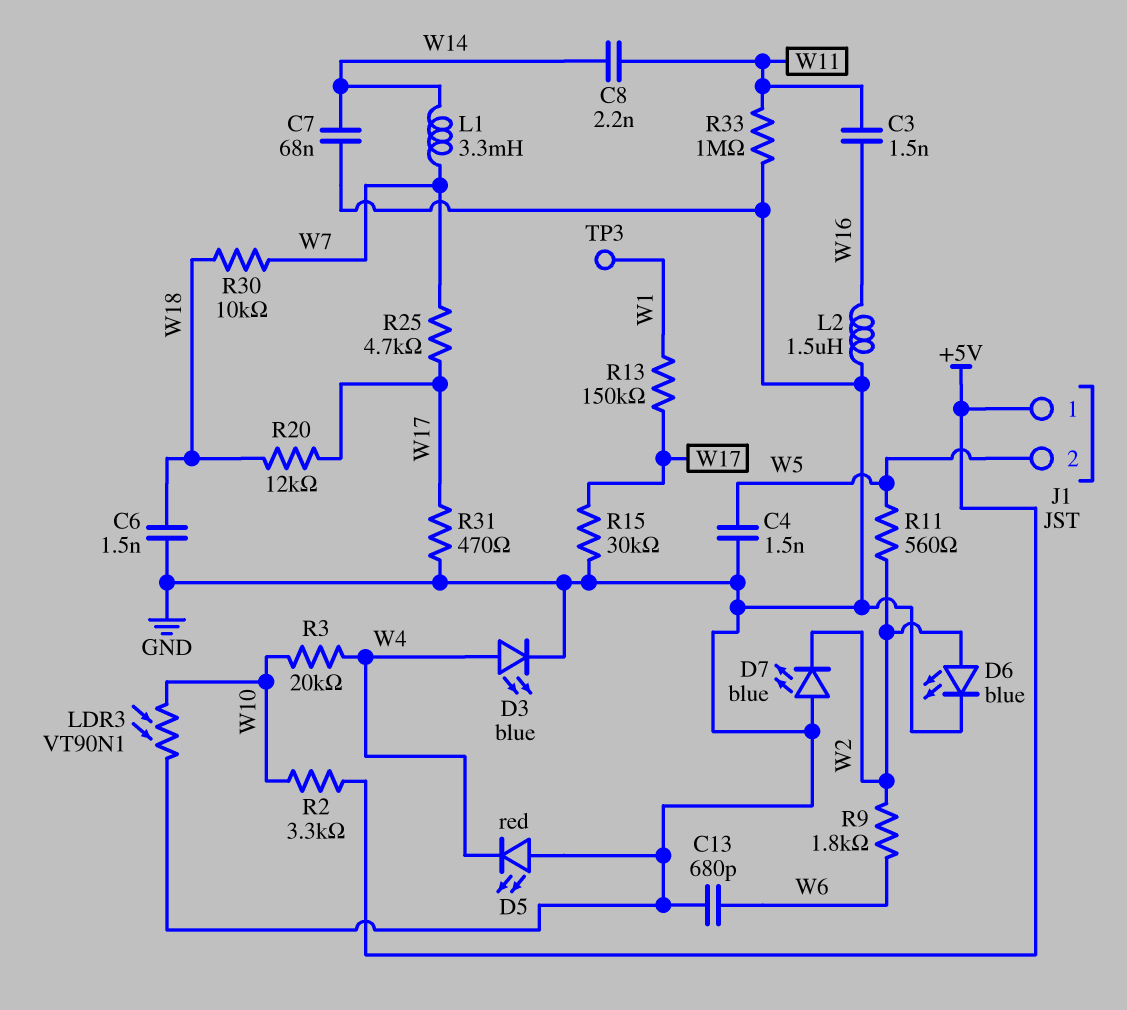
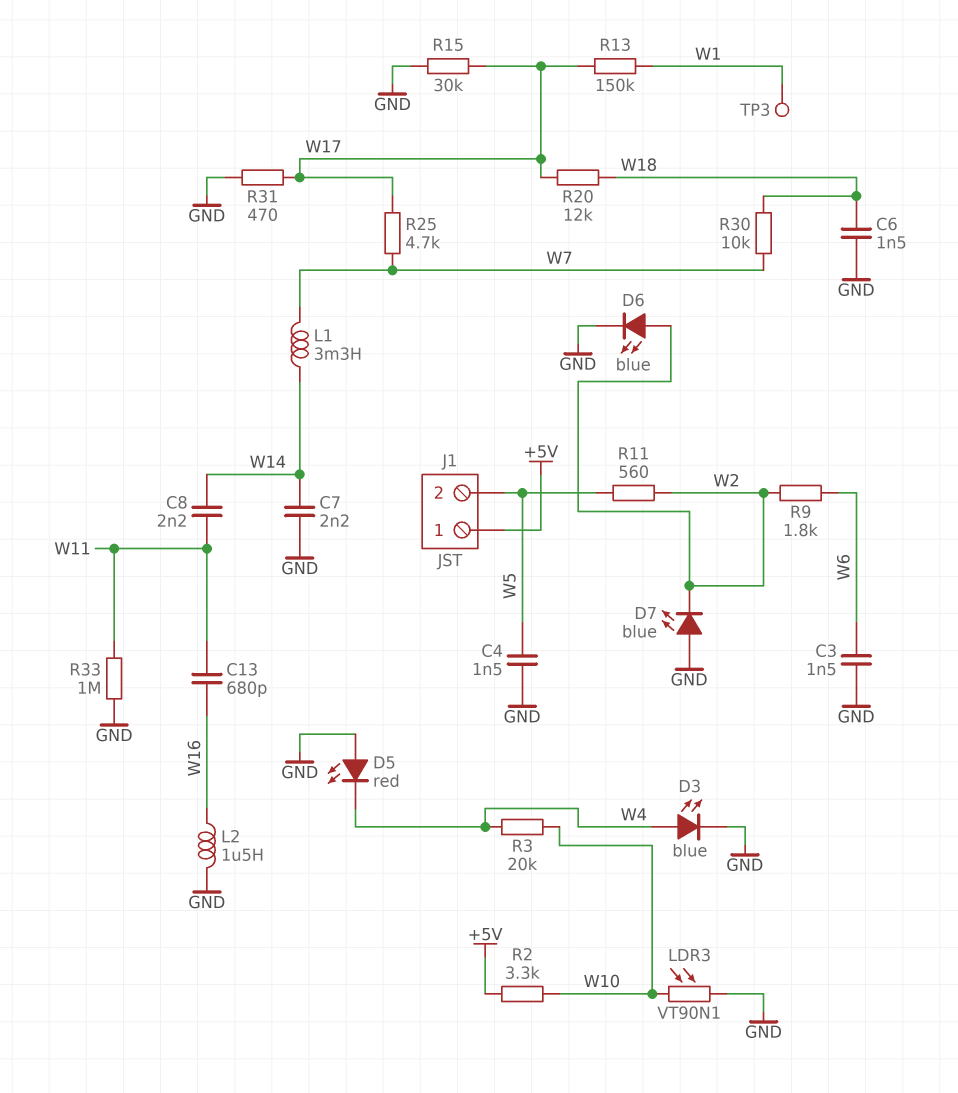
C3: 1.5nF (W11, W16) -> 1.5nF (GND, W6)
C7: 68nF (GND, W14) -> 2.2nF (GND, W14)
C13: 680pF (GND, W6) -> 680pF (W11, W16)

